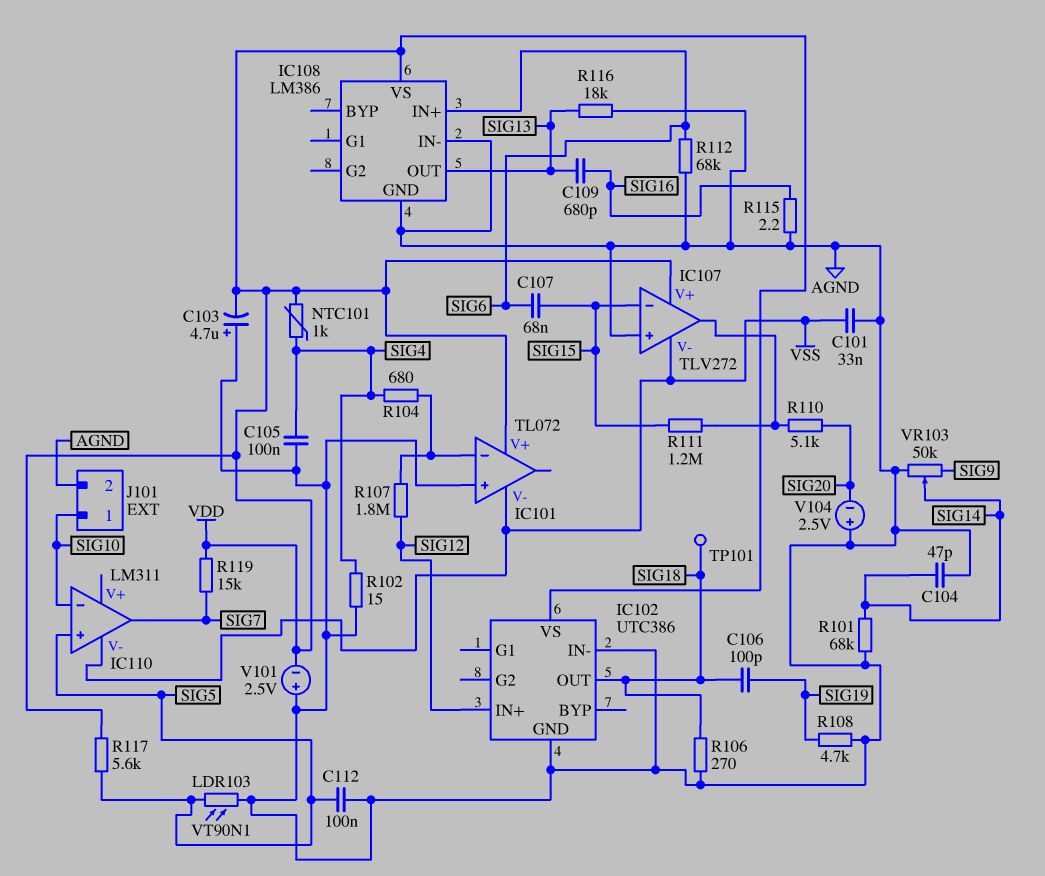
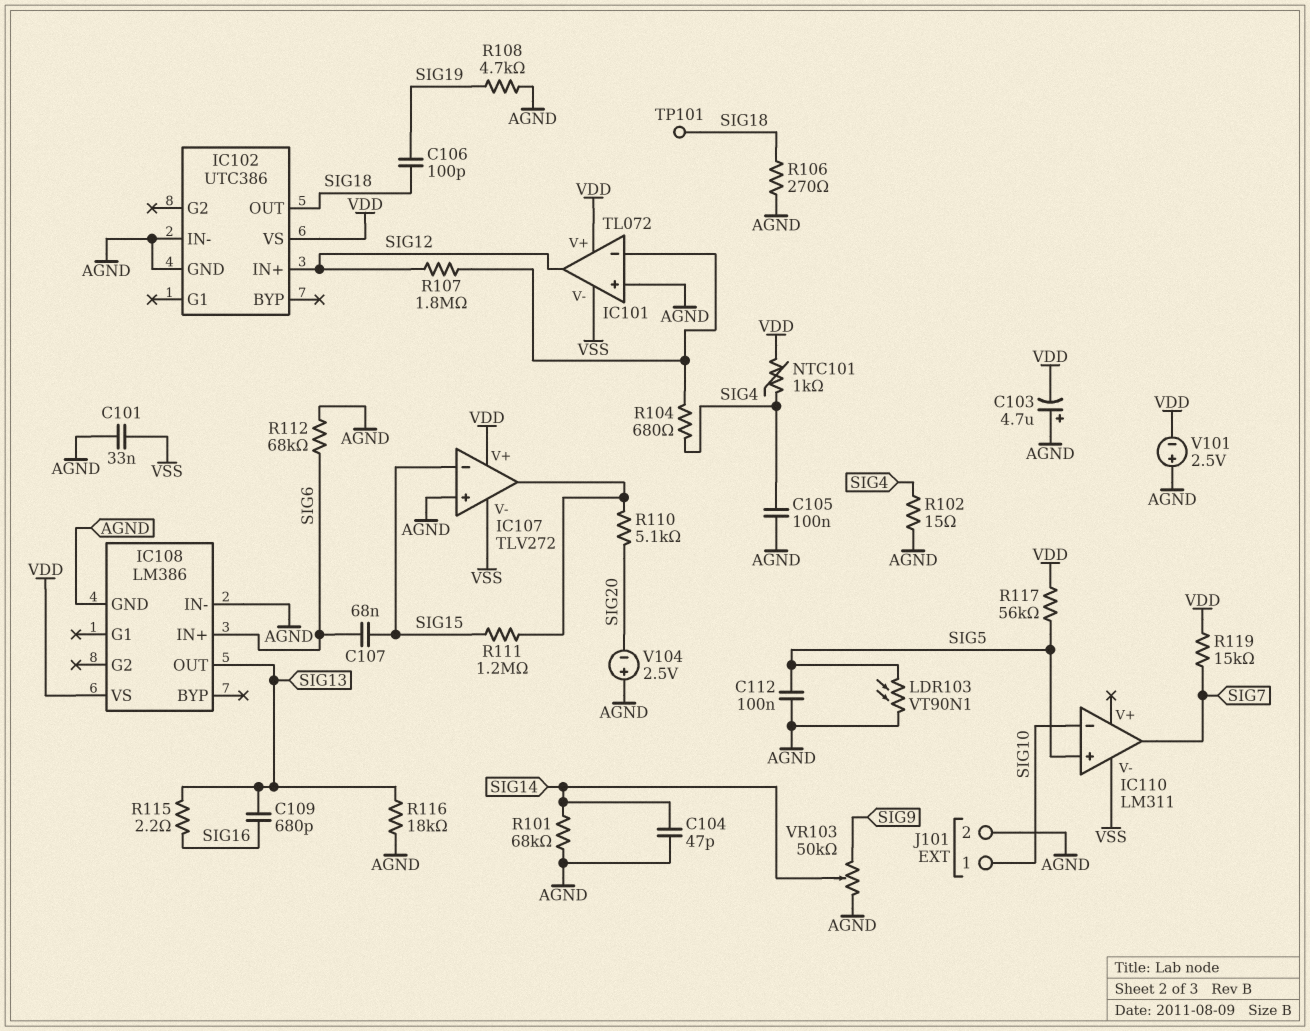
IC101 pin out: none -> SIG12
R115: 2.2 (AGND, SIG16) -> 2.2 (SIG13, SIG16)
R117: 5.6k (SIG5, VDD) -> 56k (SIG5, VDD)

